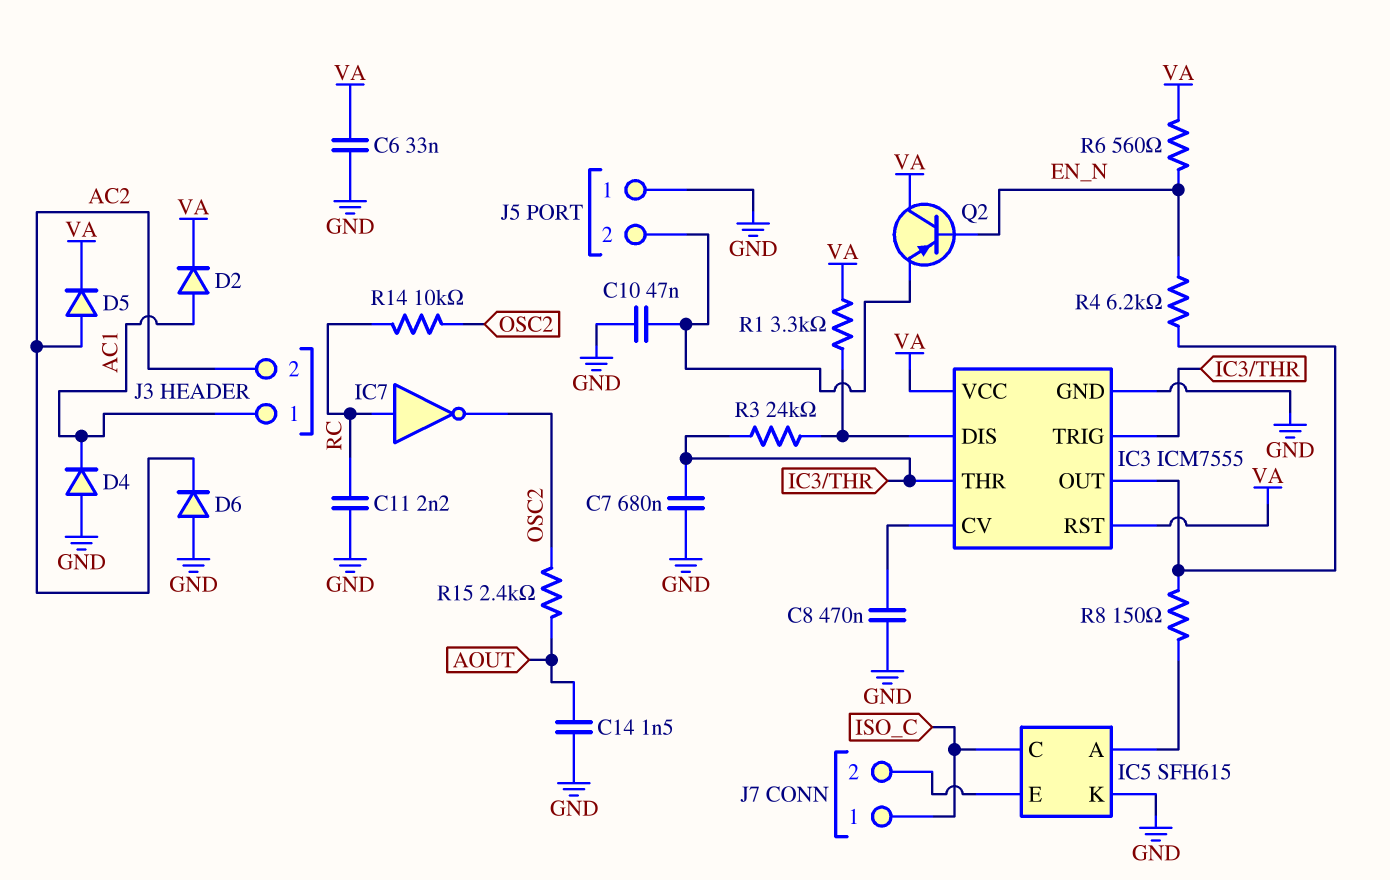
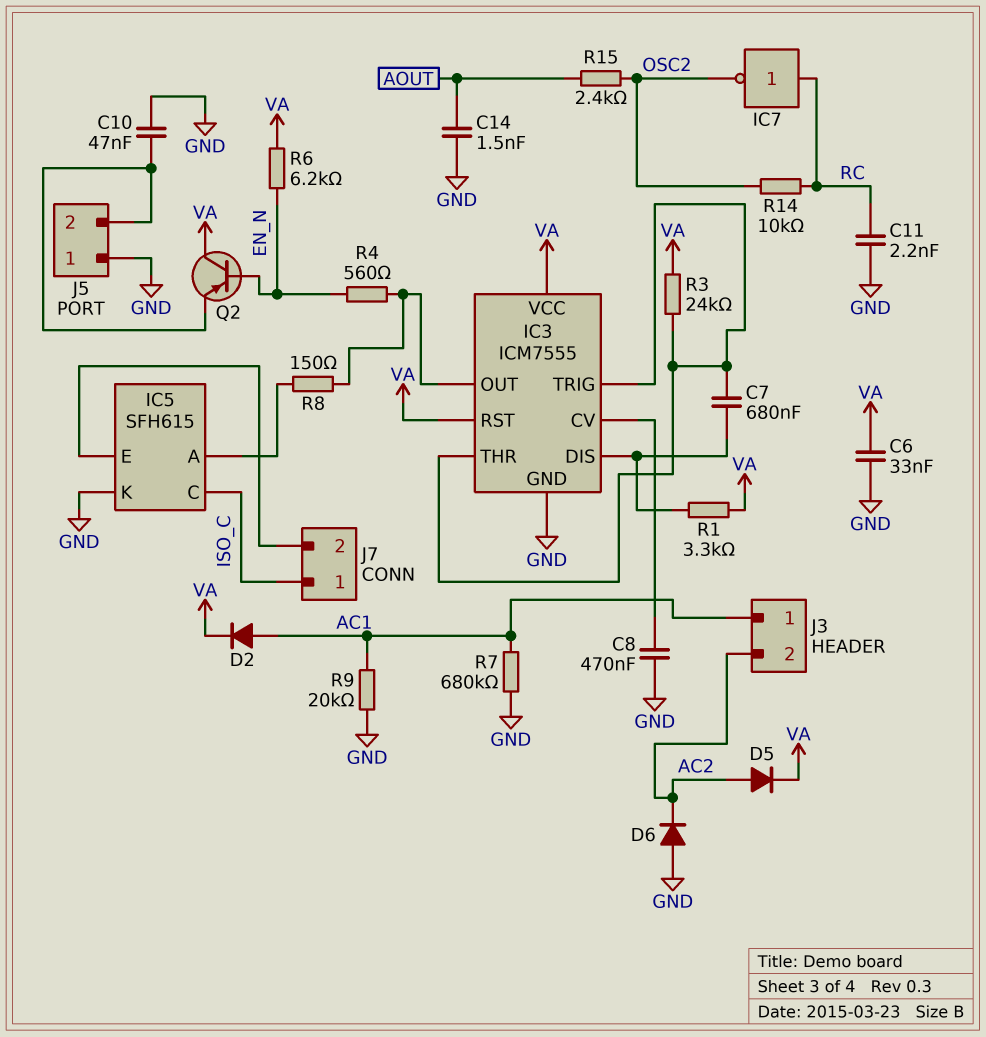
C7: 680nF (GND, IC3/THR) -> 680nF (IC3/DIS, IC3/THR)
D4: diode (A GND, K AC1) -> none
R3: 24k (IC3/DIS, IC3/THR) -> 24k (IC3/THR, VA)
R4: 6.2k (EN_N, IC3/OUT) -> 560 (EN_N, IC3/OUT)
R6: 560 (EN_N, VA) -> 6.2k (EN_N, VA)
R7: none -> 680k (AC1, GND)
R9: none -> 20k (AC1, GND)

